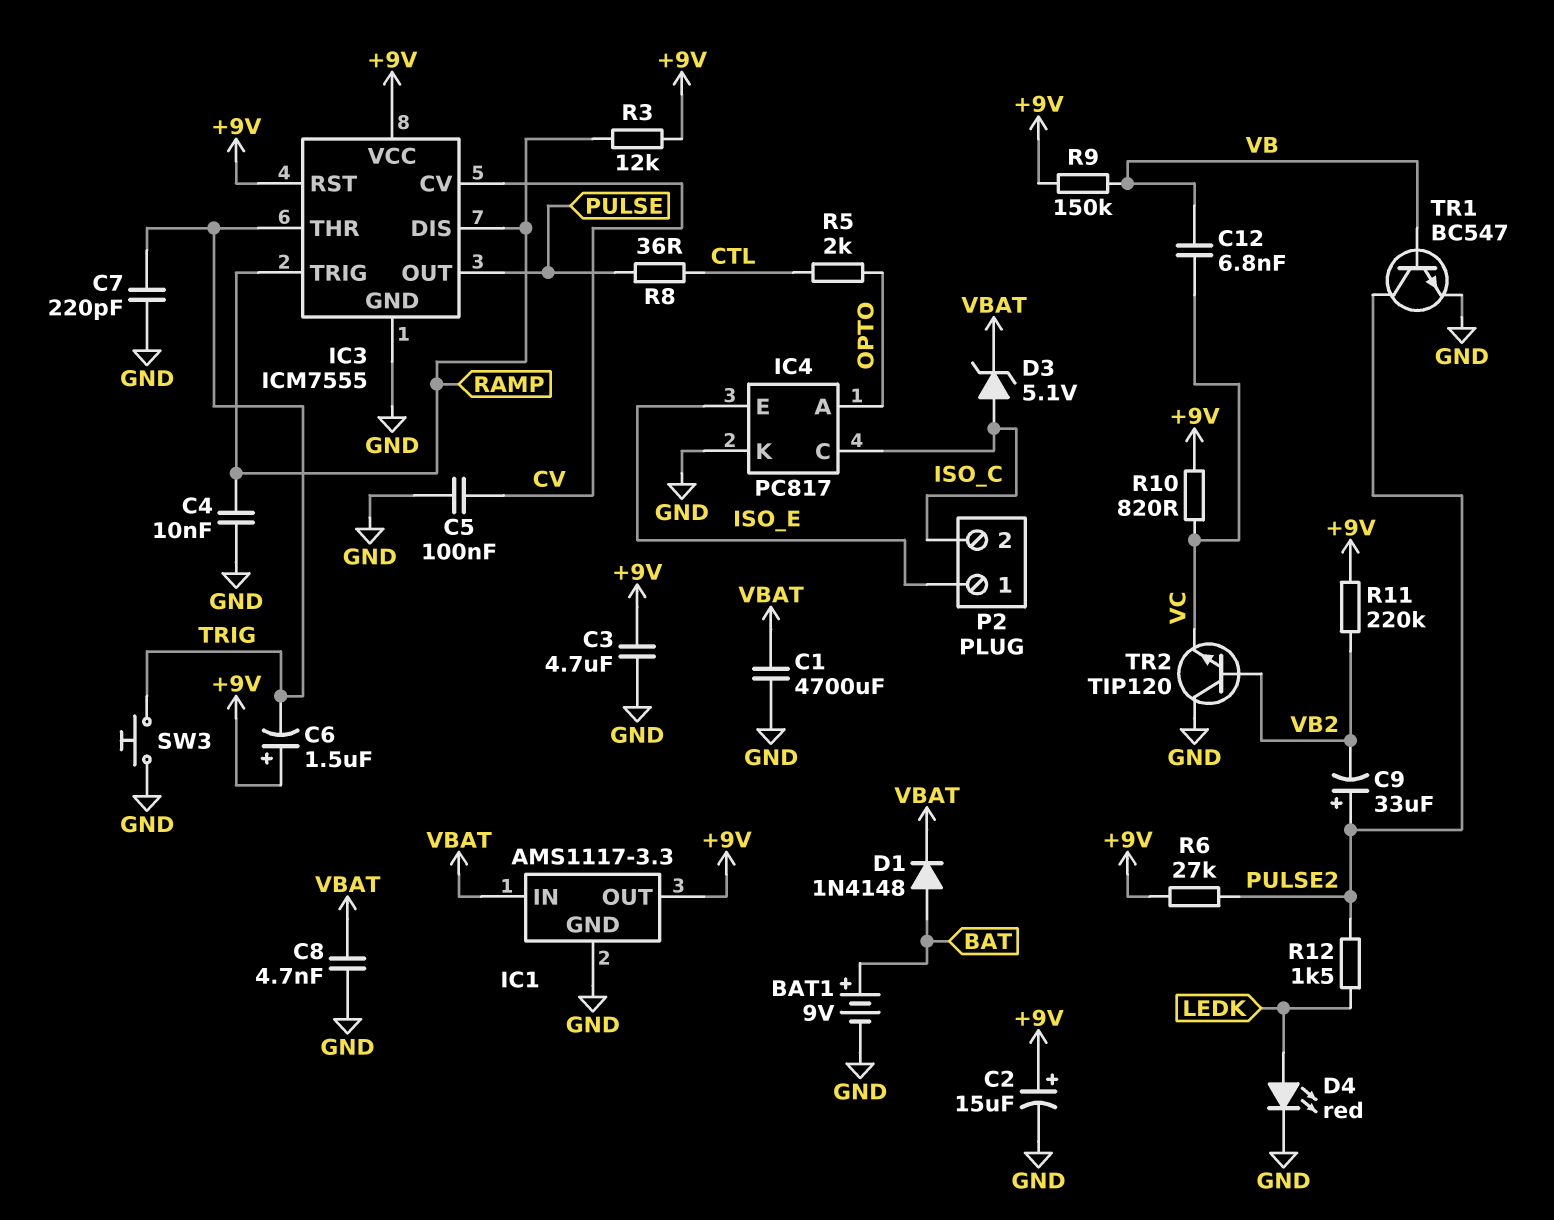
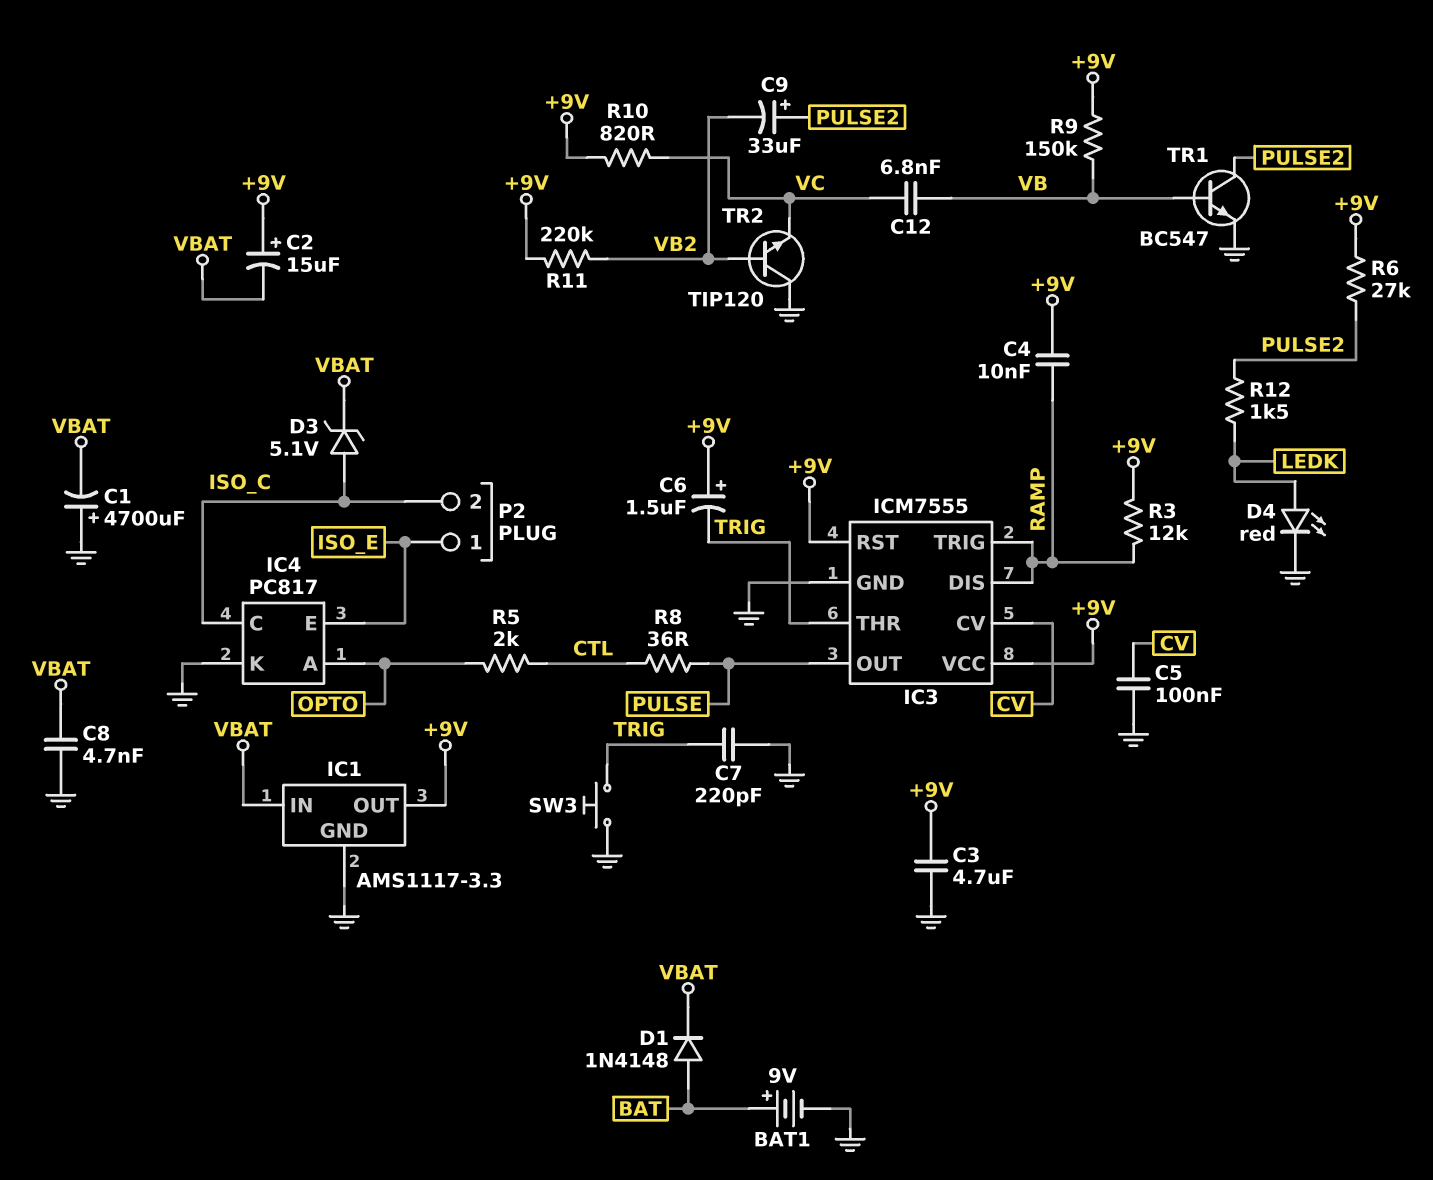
C1: 4700uF (GND, VBAT) -> 4700uF (plus GND, minus VBAT)
C2: 15uF (plus +9V, minus GND) -> 15uF (plus +9V, minus VBAT)
C4: 10nF (GND, RAMP) -> 10nF (+9V, RAMP)

